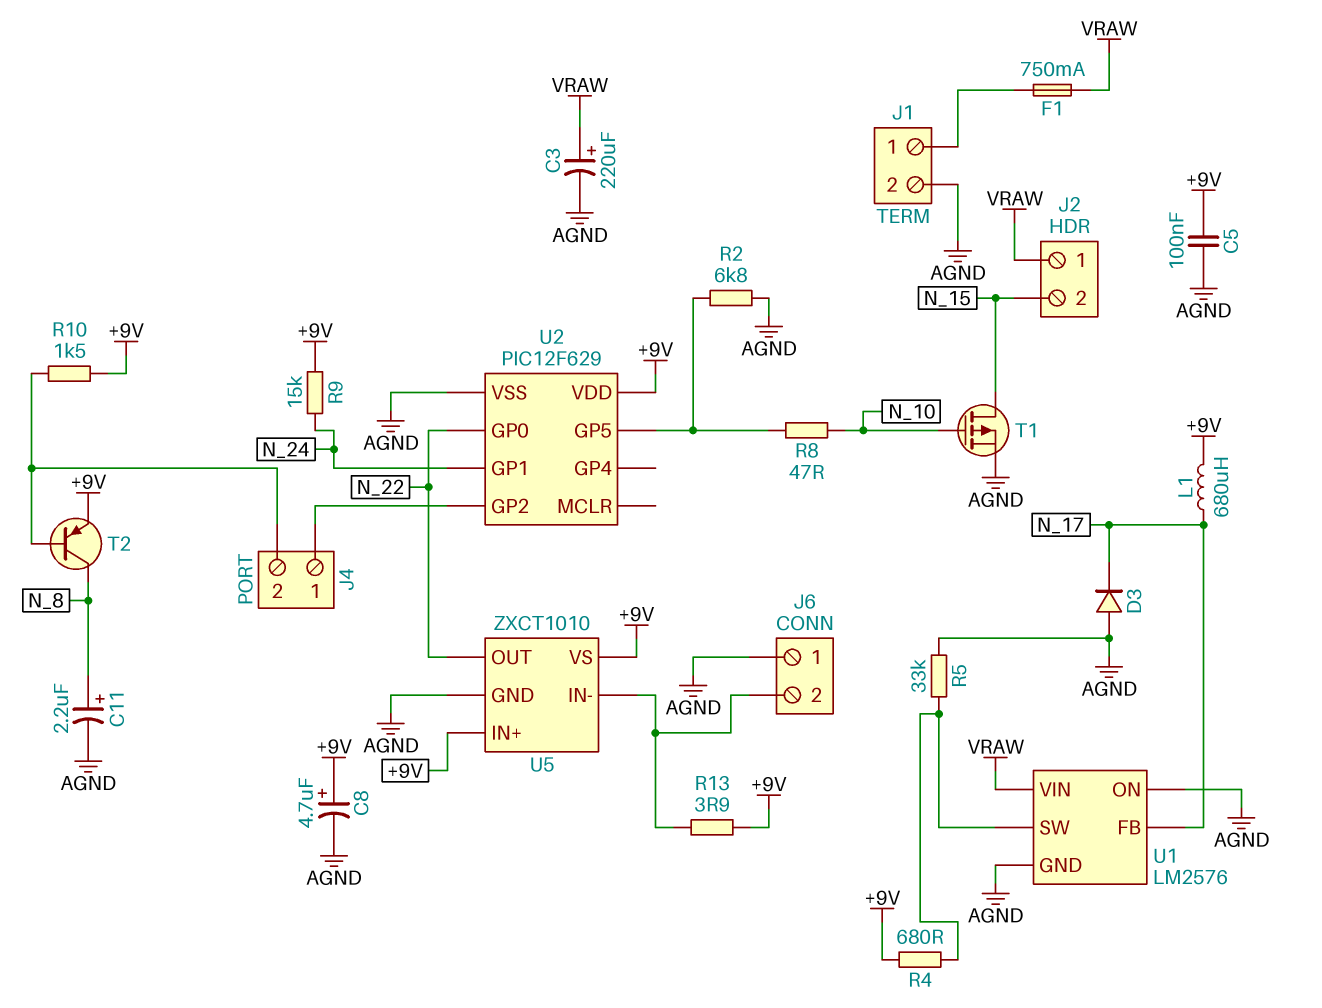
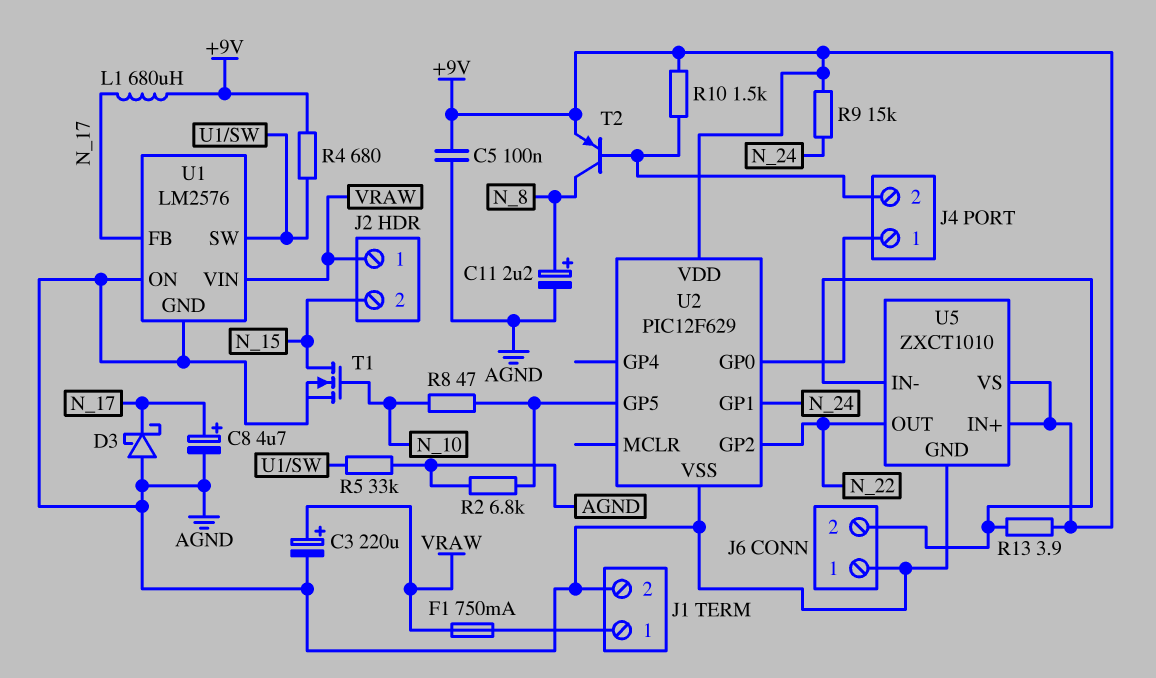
C8: 4.7uF (plus +9V, minus AGND) -> 4.7uF (plus N_17, minus AGND)
D3: diode (A AGND, K N_17) -> schottky (A AGND, K N_17)
T1: PMOS (G N_10, D N_15, S AGND) -> NMOS (G N_10, D N_15, S AGND)
U2 pin GP0: N_22 -> J4/1
U2 pin GP2: J4/1 -> N_22

